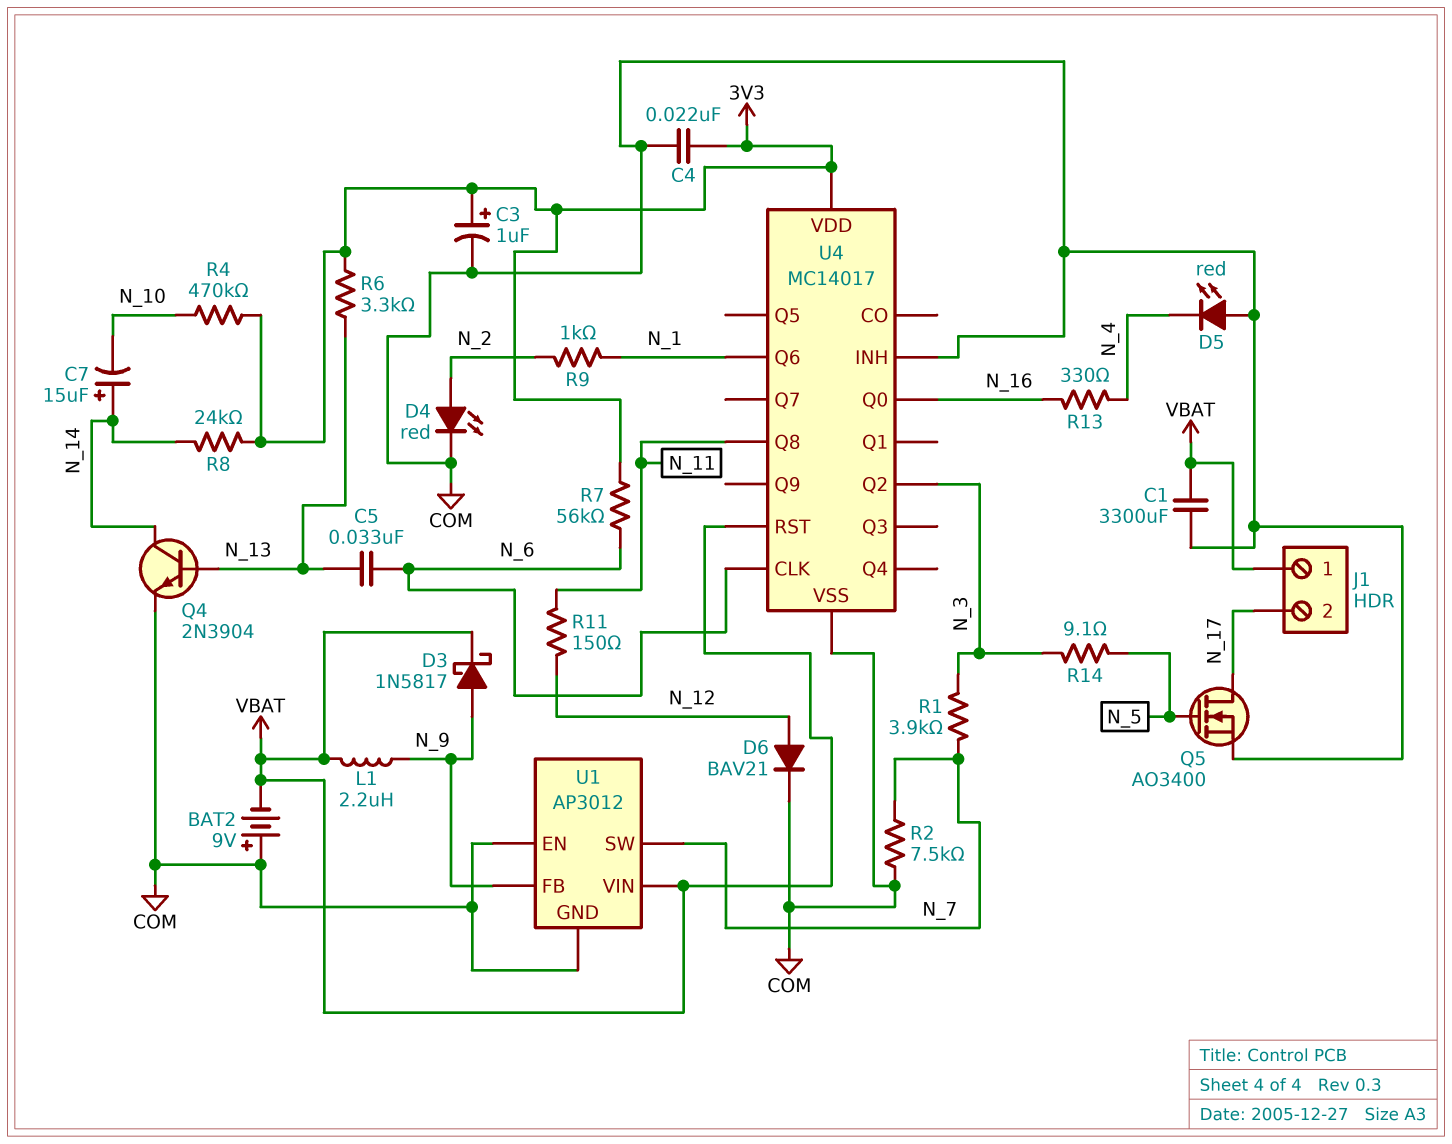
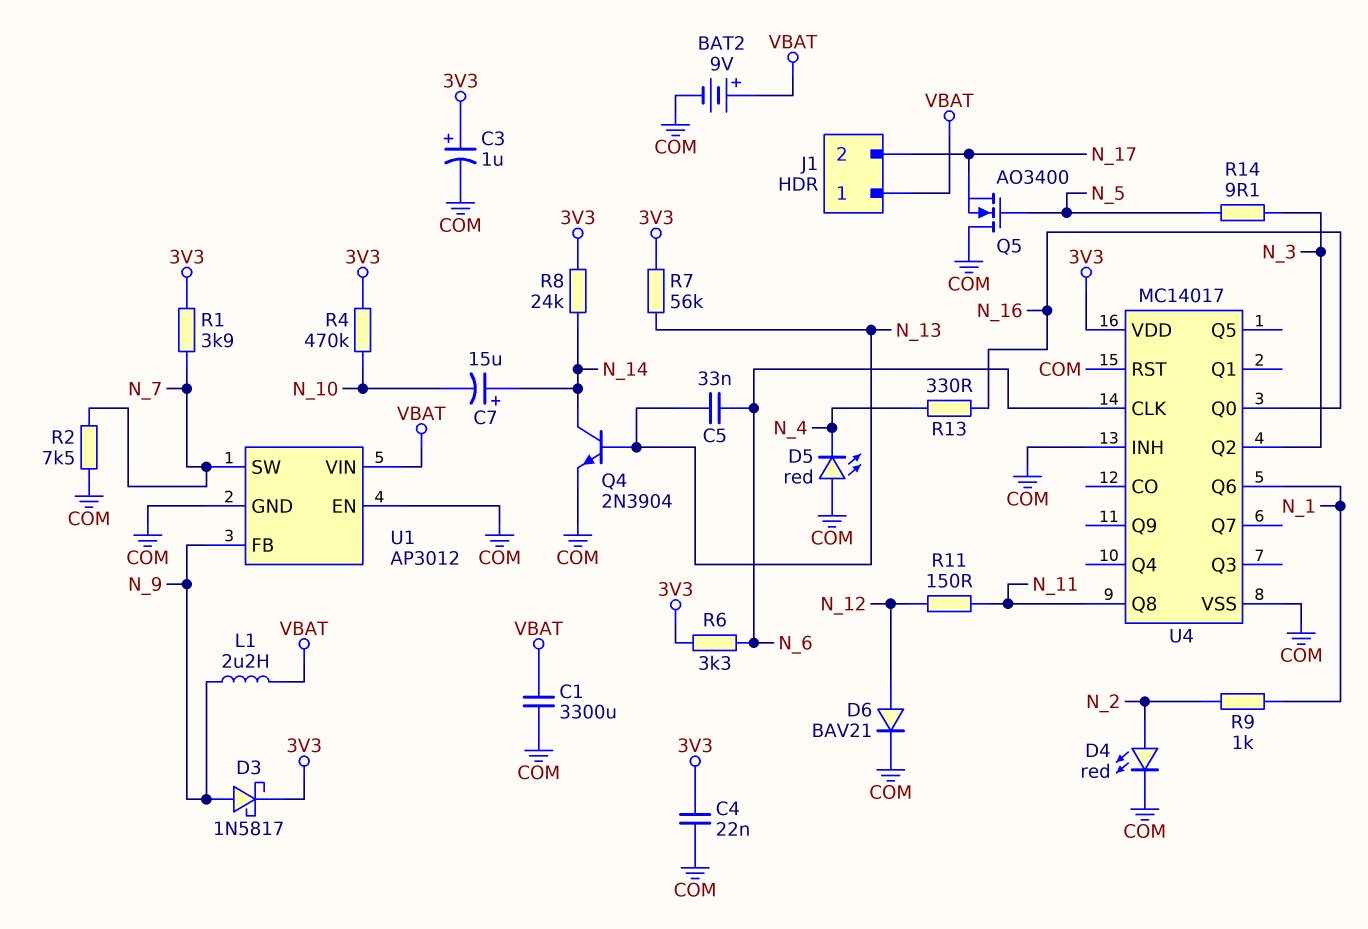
BAT2: 9V (plus COM, minus VBAT) -> 9V (plus VBAT, minus COM)
D3: schottky 1N5817 (A N_9, K VBAT) -> schottky 1N5817 (A N_9, K 3V3)
Q5: NMOS AO3400 (G N_5, D N_17, S COM) -> NMOS AO3400 (G N_5, D COM, S N_17)
R1: 3.9k (N_3, N_7) -> 3.9k (3V3, N_7)
R6: 3.3k (3V3, N_13) -> 3.3k (3V3, N_6)
R7: 56k (3V3, N_6) -> 56k (3V3, N_13)
U4 pin RST: VBAT -> COM

